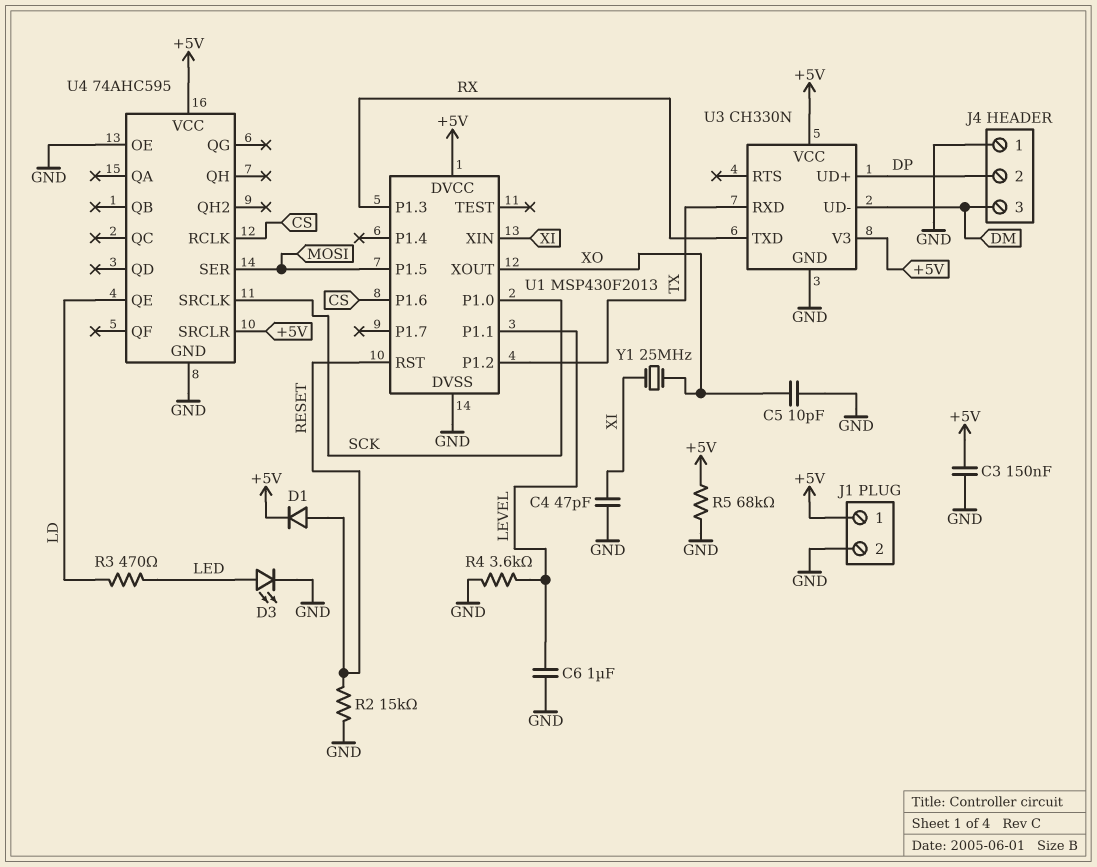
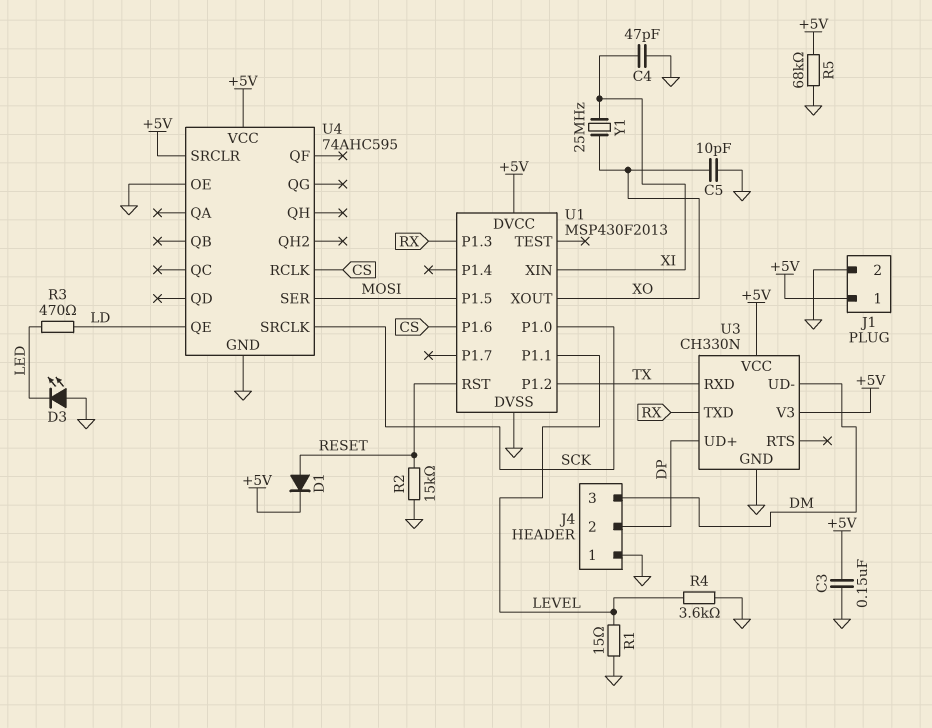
C6: 1uF (GND, LEVEL) -> none
D3: LED (A LED, K GND) -> LED (A GND, K LED)
R1: none -> 15 (GND, LEVEL)

